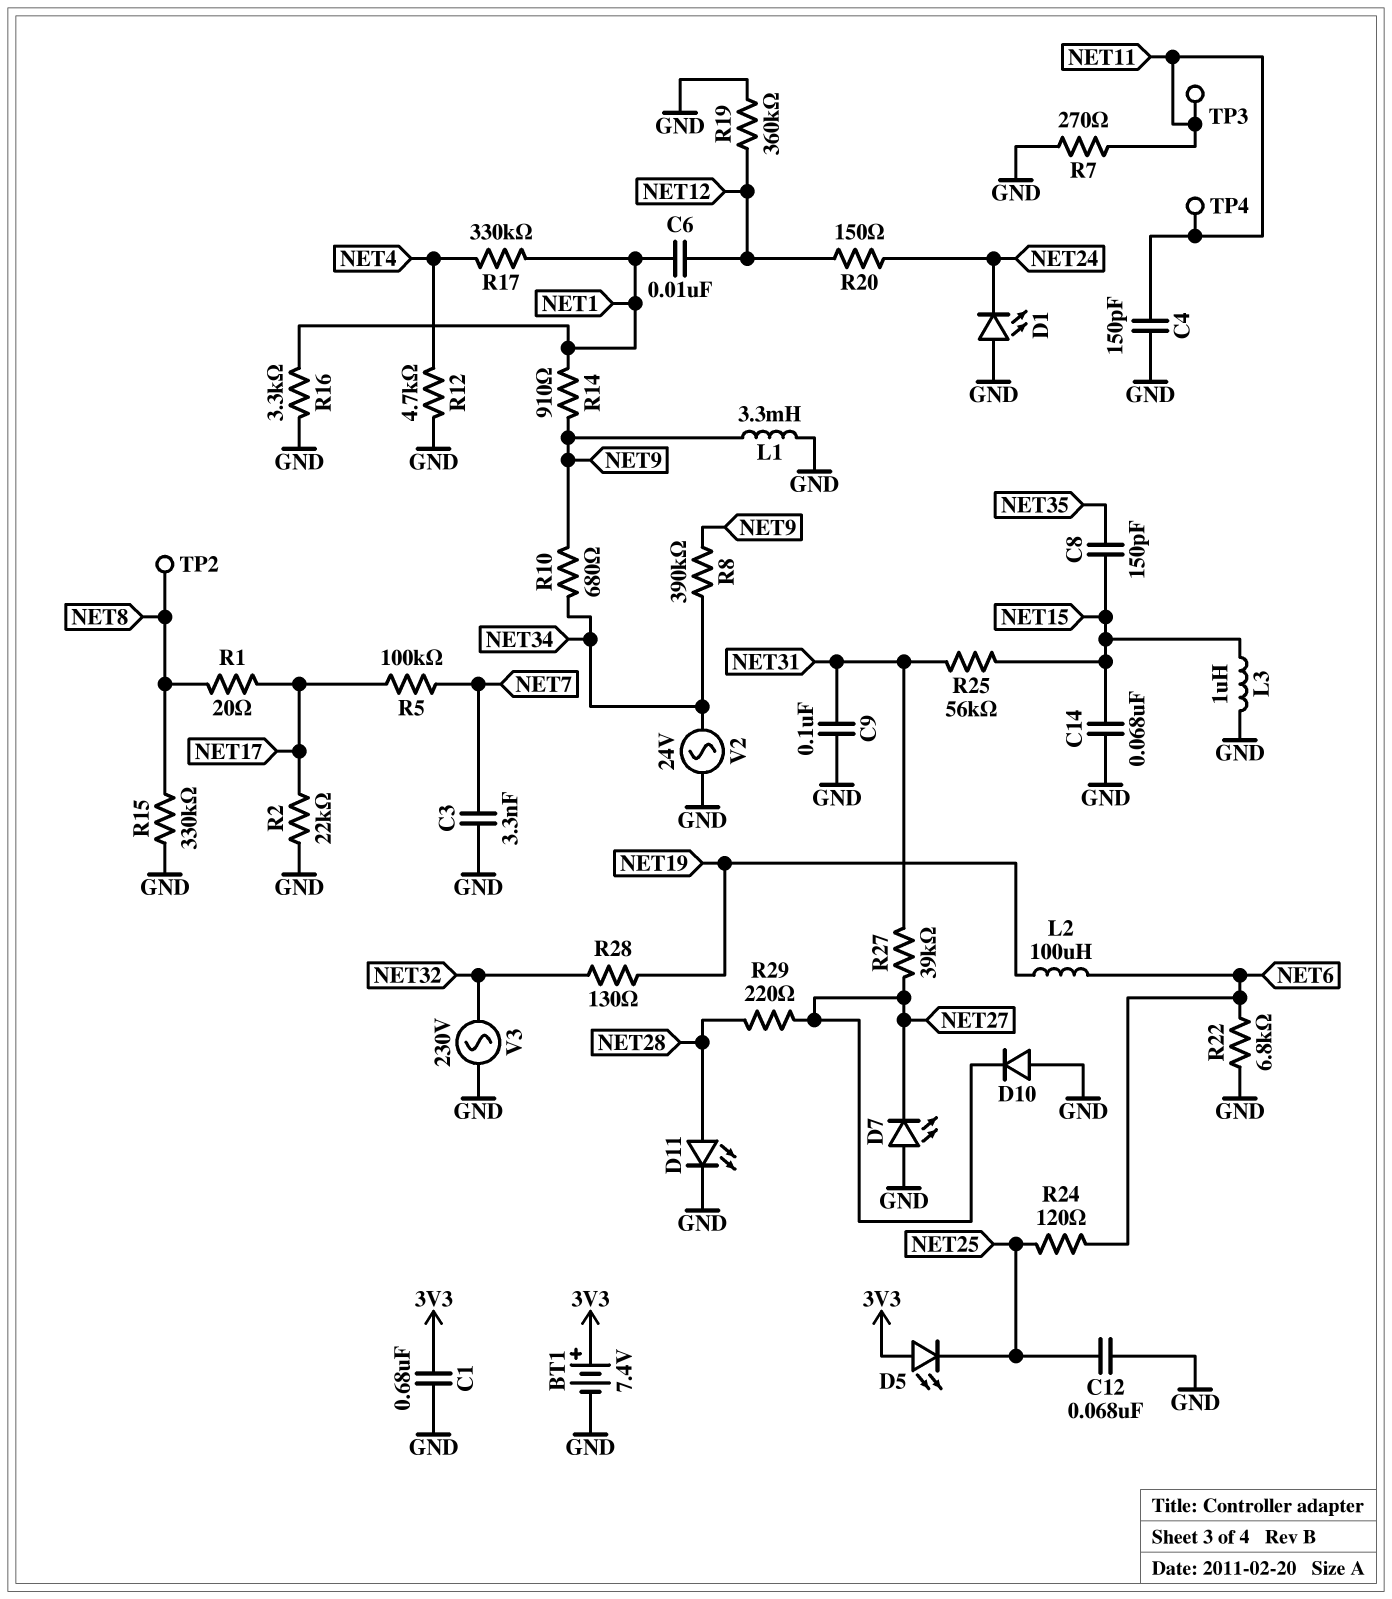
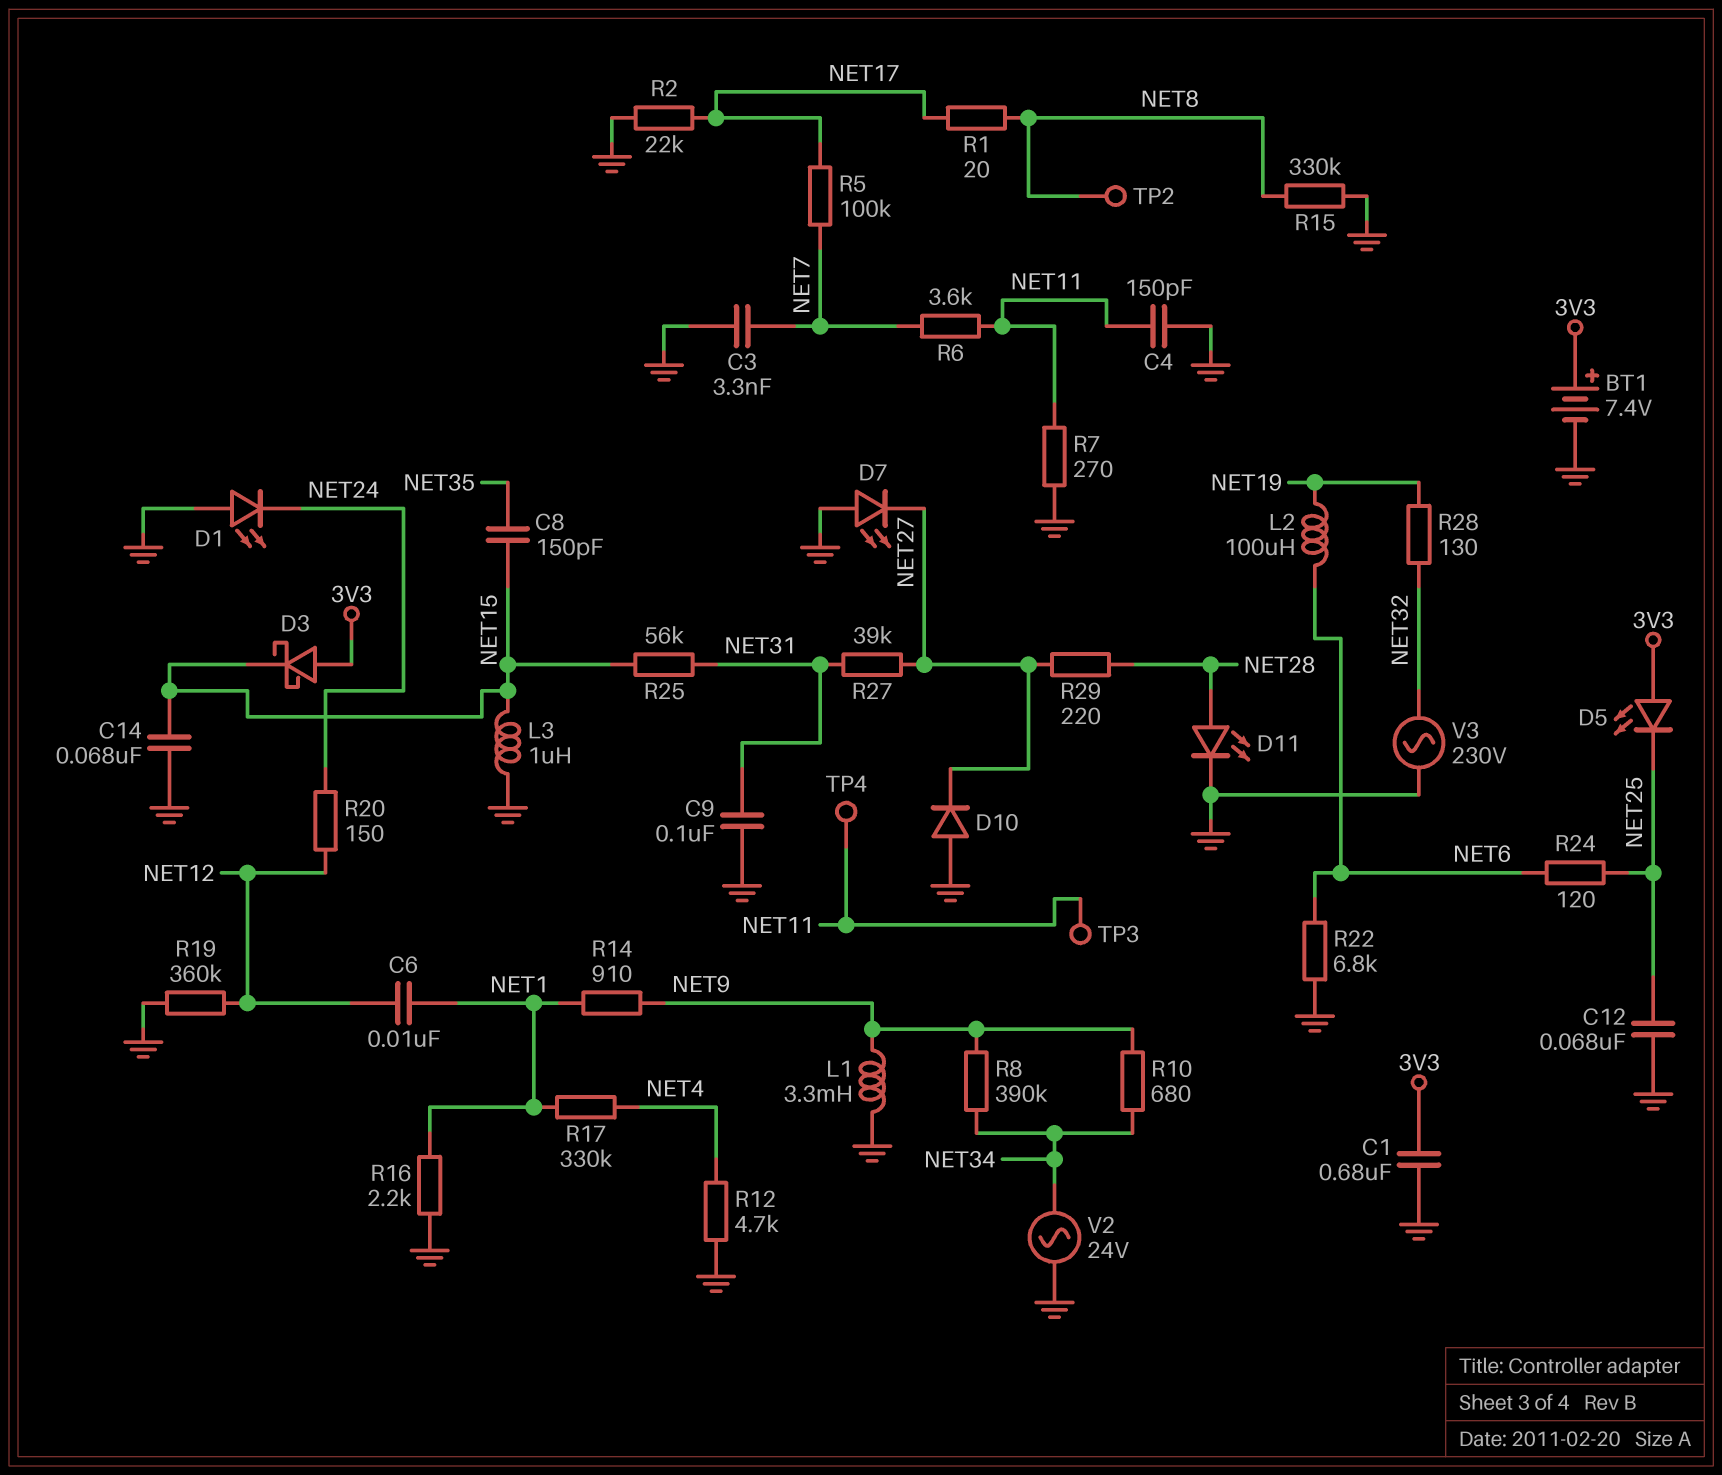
D3: none -> schottky (A 3V3, K NET15)
R6: none -> 3.6k (NET7, NET11)
R16: 3.3k (GND, NET1) -> 2.2k (GND, NET1)

